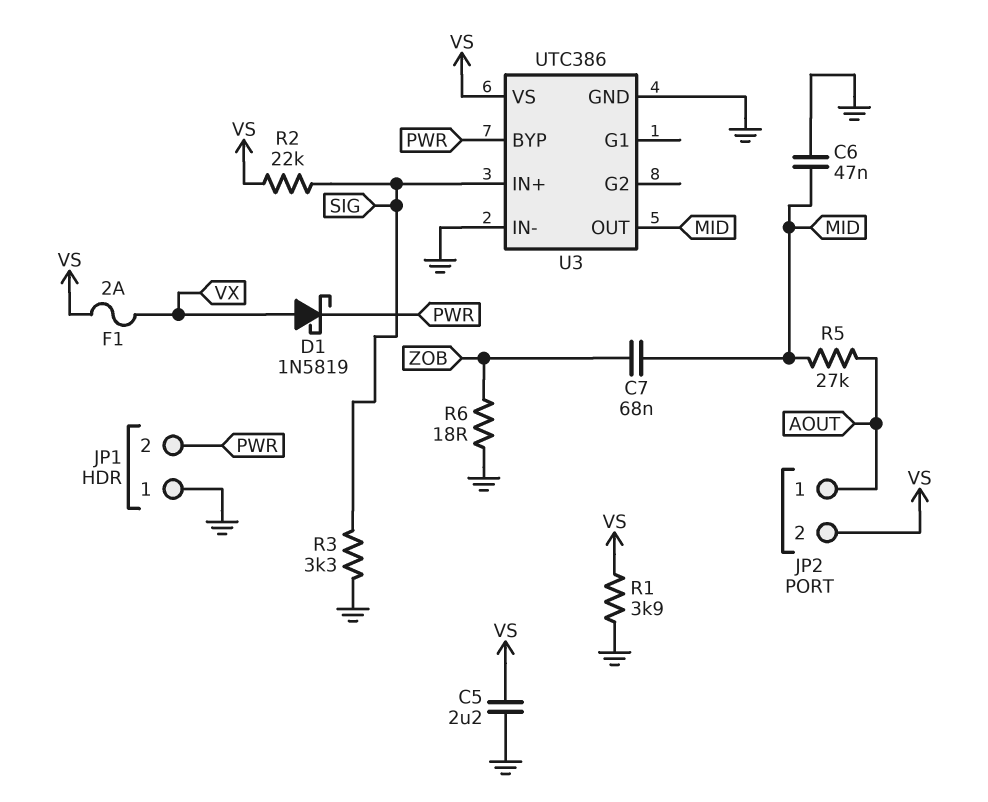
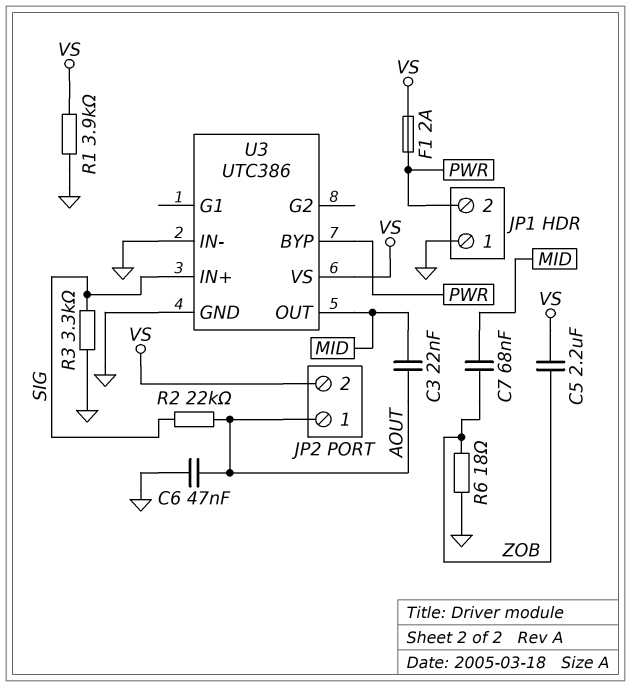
C3: none -> 22nF (AOUT, MID)
C5: 2.2uF (GND, VS) -> 2.2uF (VS, ZOB)
C6: 47nF (GND, MID) -> 47nF (AOUT, GND)
D1: schottky 1N5819 (A VX, K PWR) -> none
F1: 2A (VS, VX) -> 2A (PWR, VS)
R2: 22k (SIG, VS) -> 22k (AOUT, SIG)
R5: 27k (AOUT, MID) -> none

